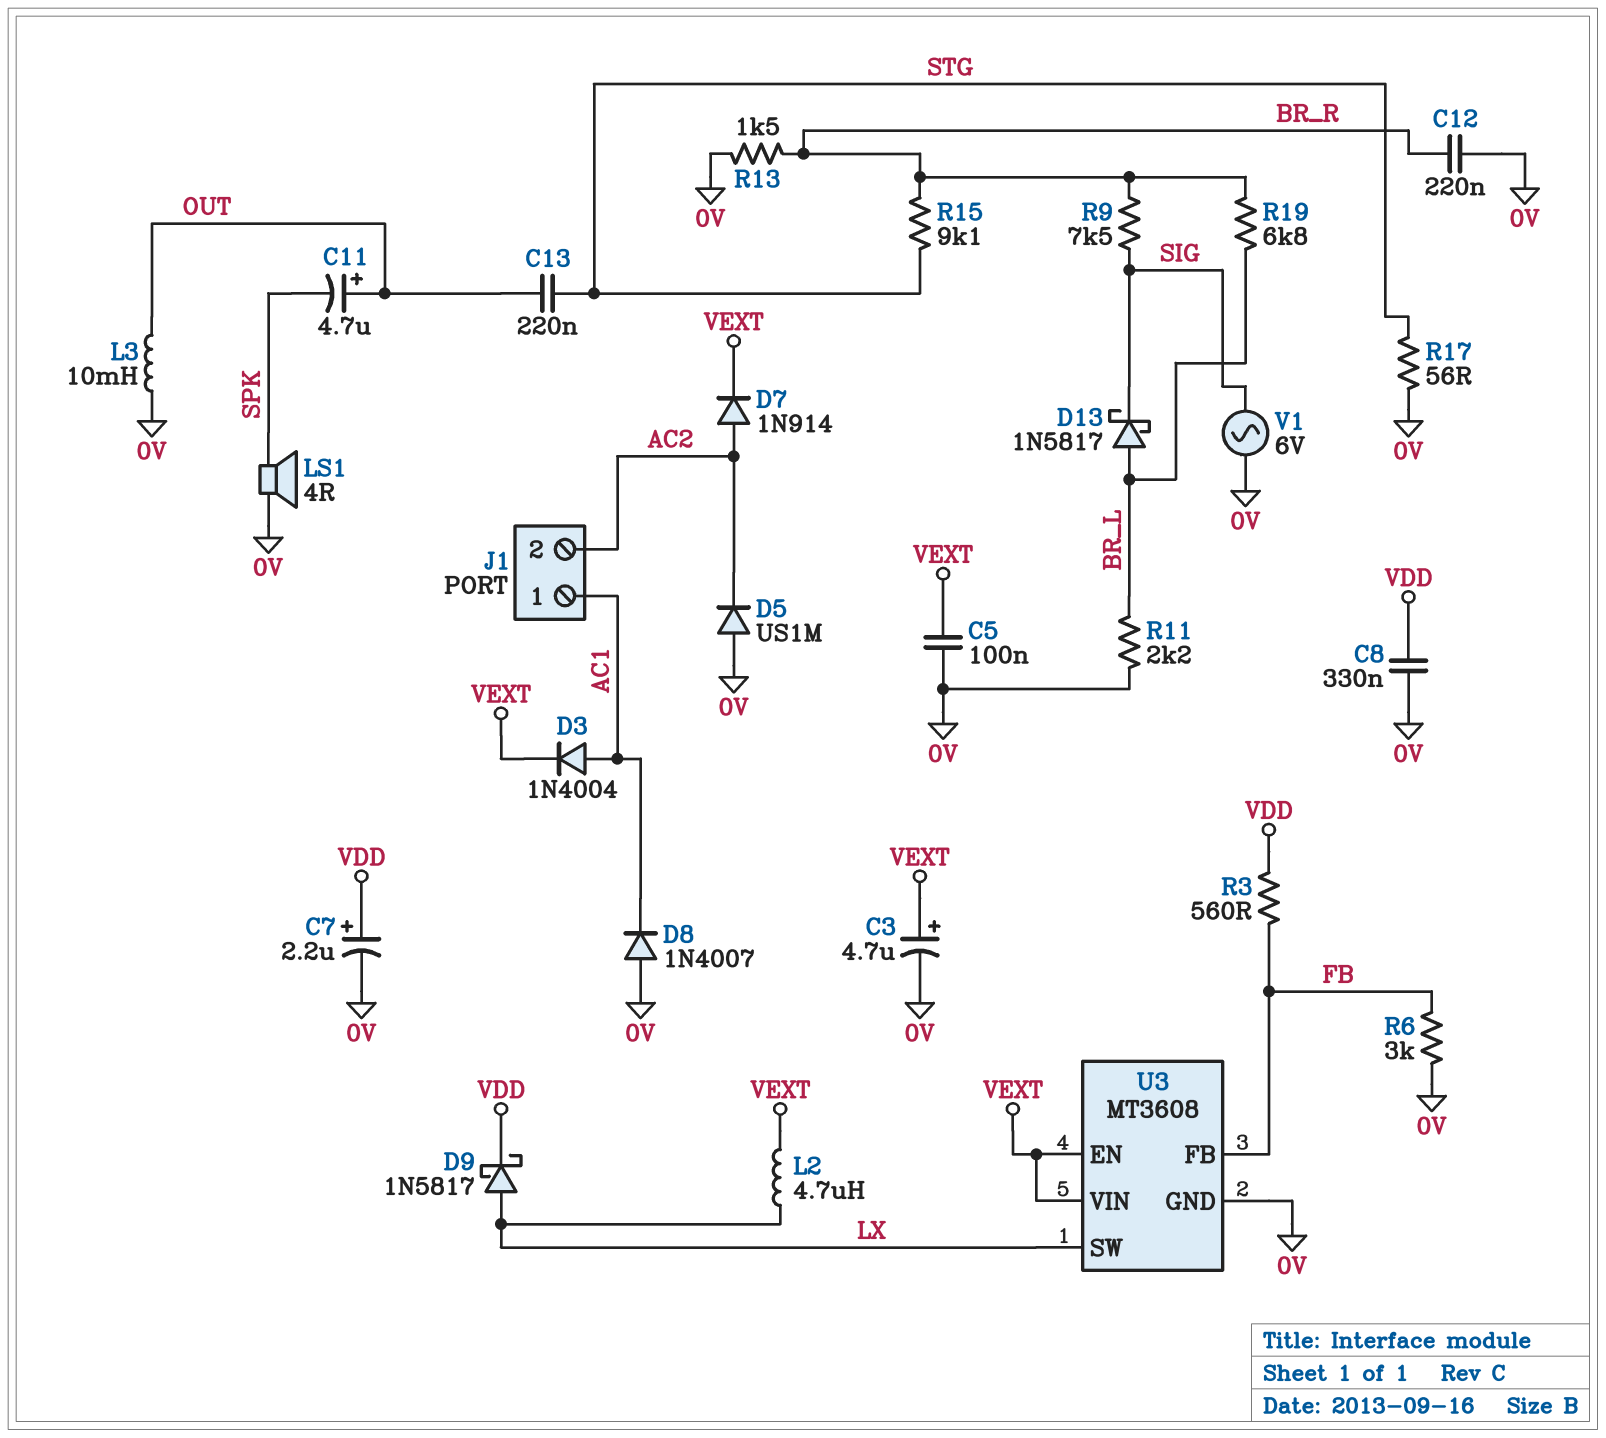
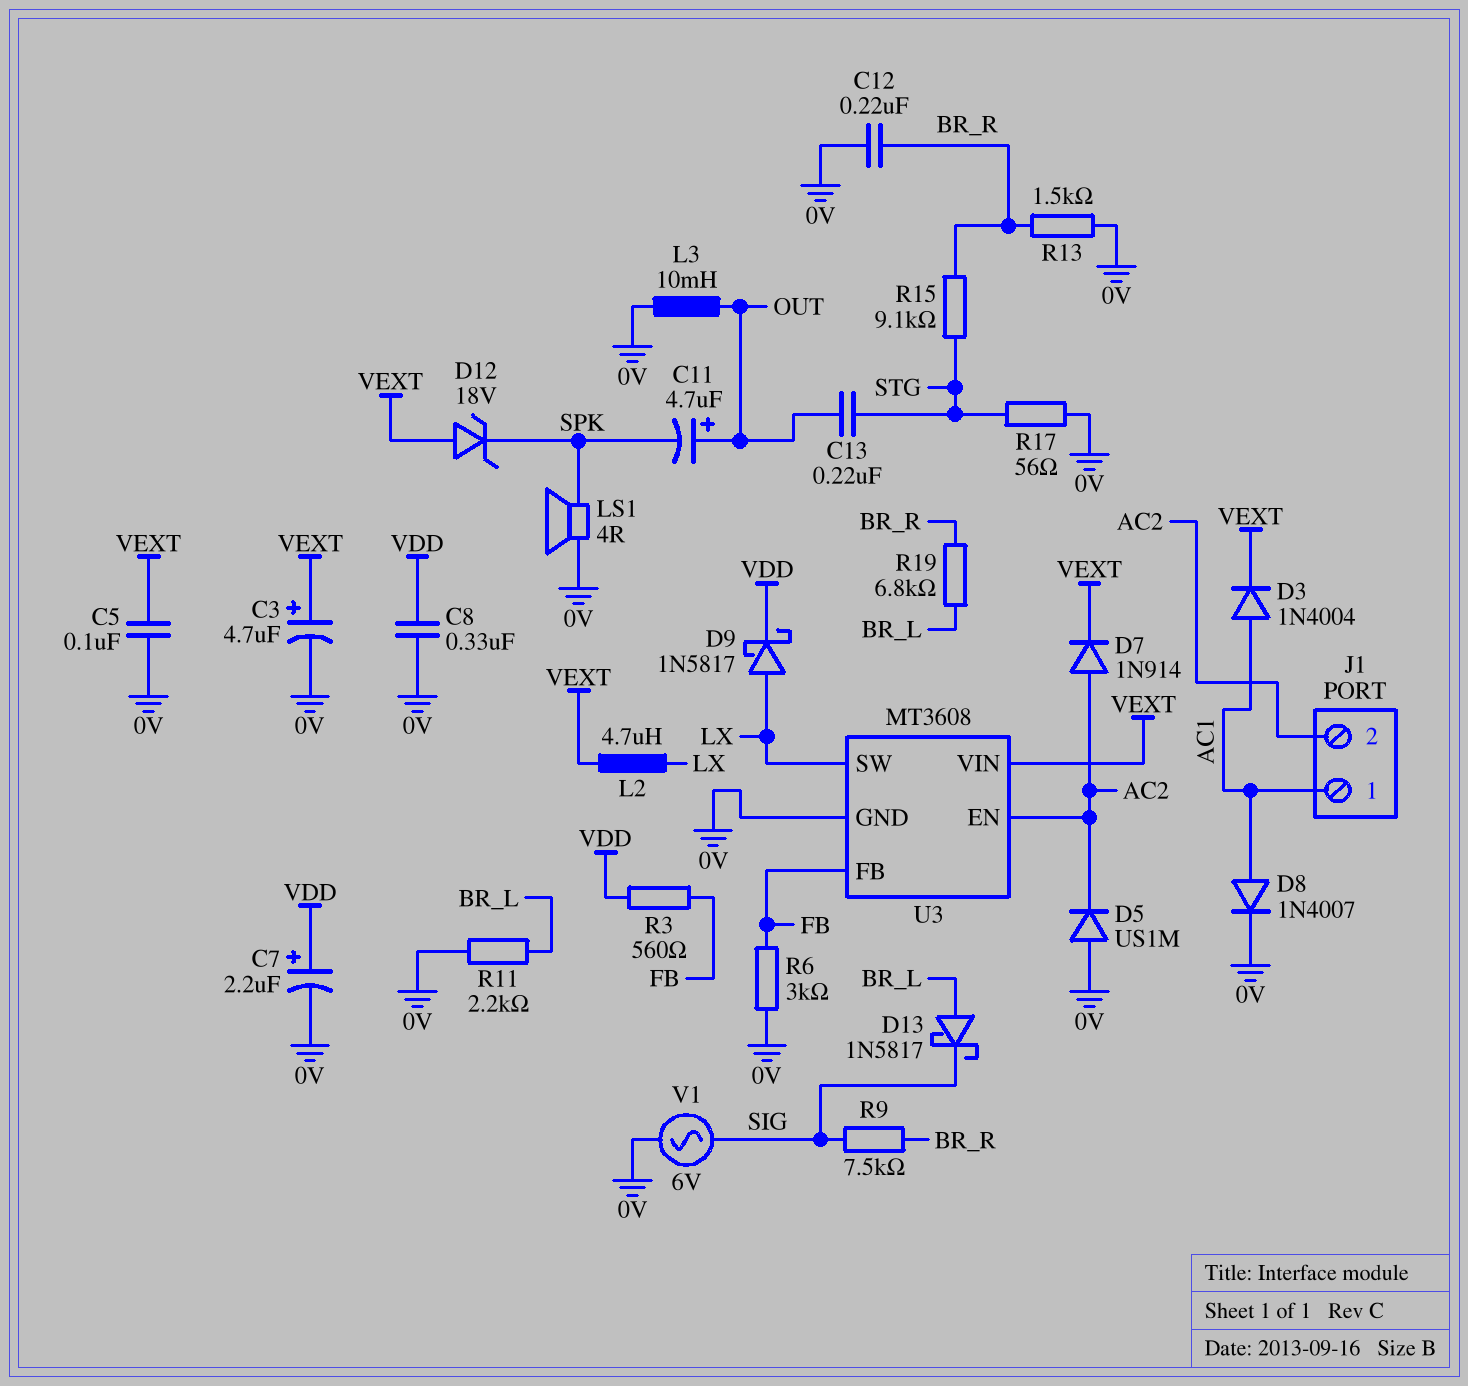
D8: diode 1N4007 (A 0V, K AC1) -> diode 1N4007 (A AC1, K 0V)
D12: none -> zener 18V (A VEXT, K SPK)
U3 pin EN: VEXT -> AC2

